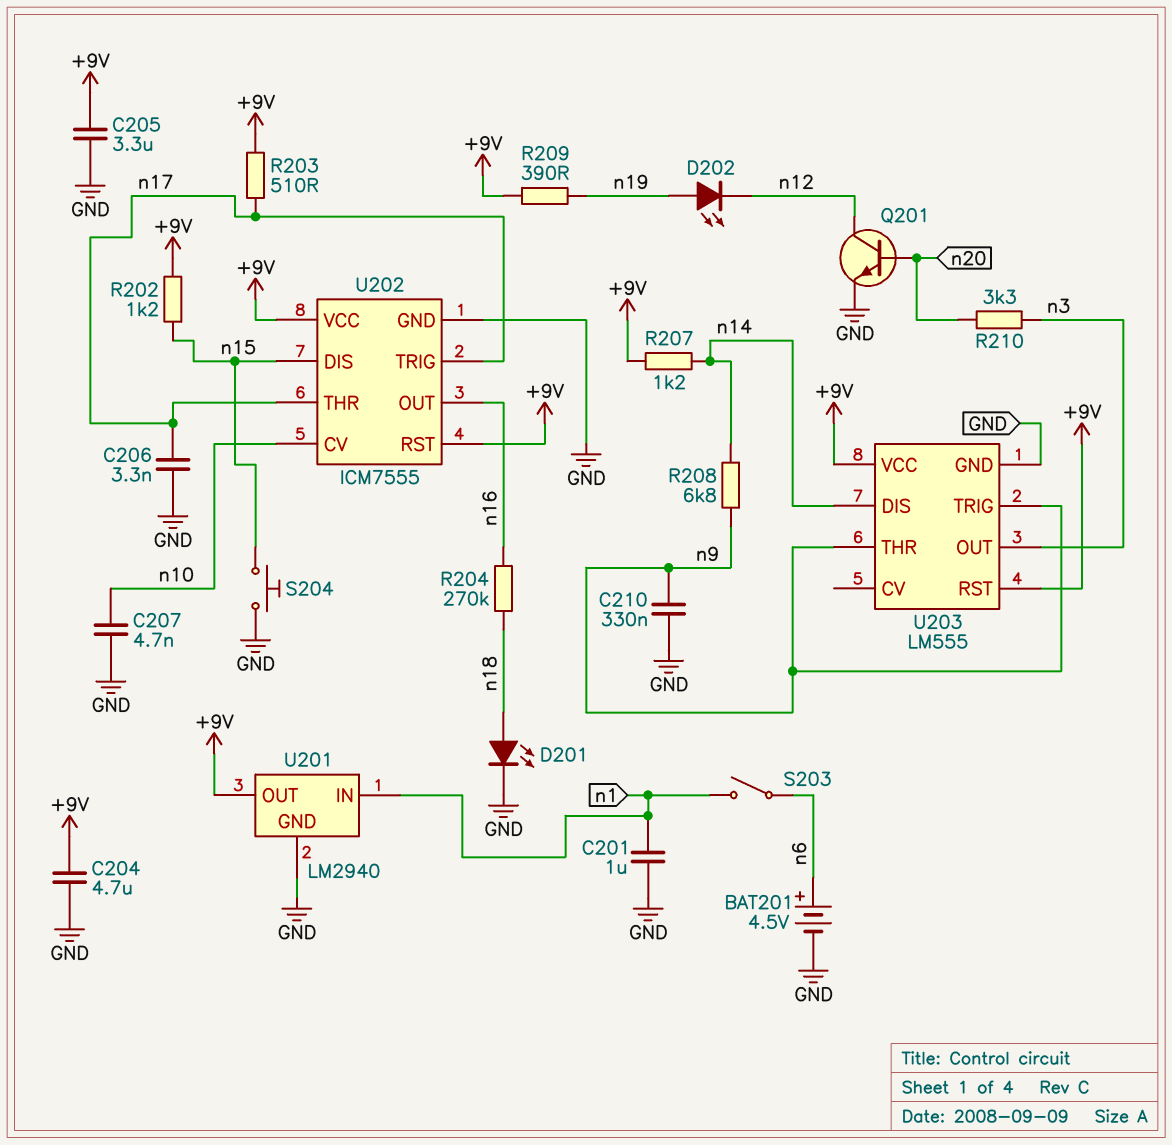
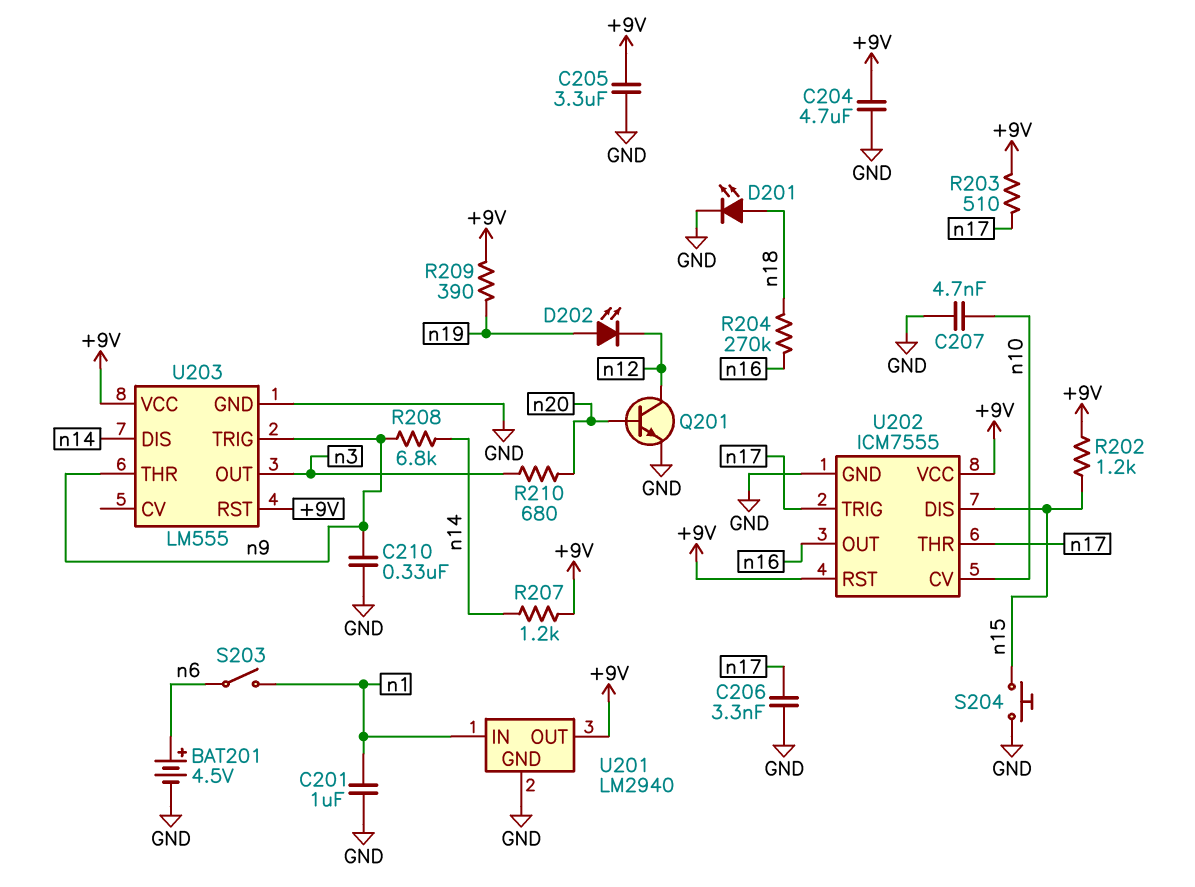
R210: 3.3k (n3, n20) -> 680 (n3, n20)

